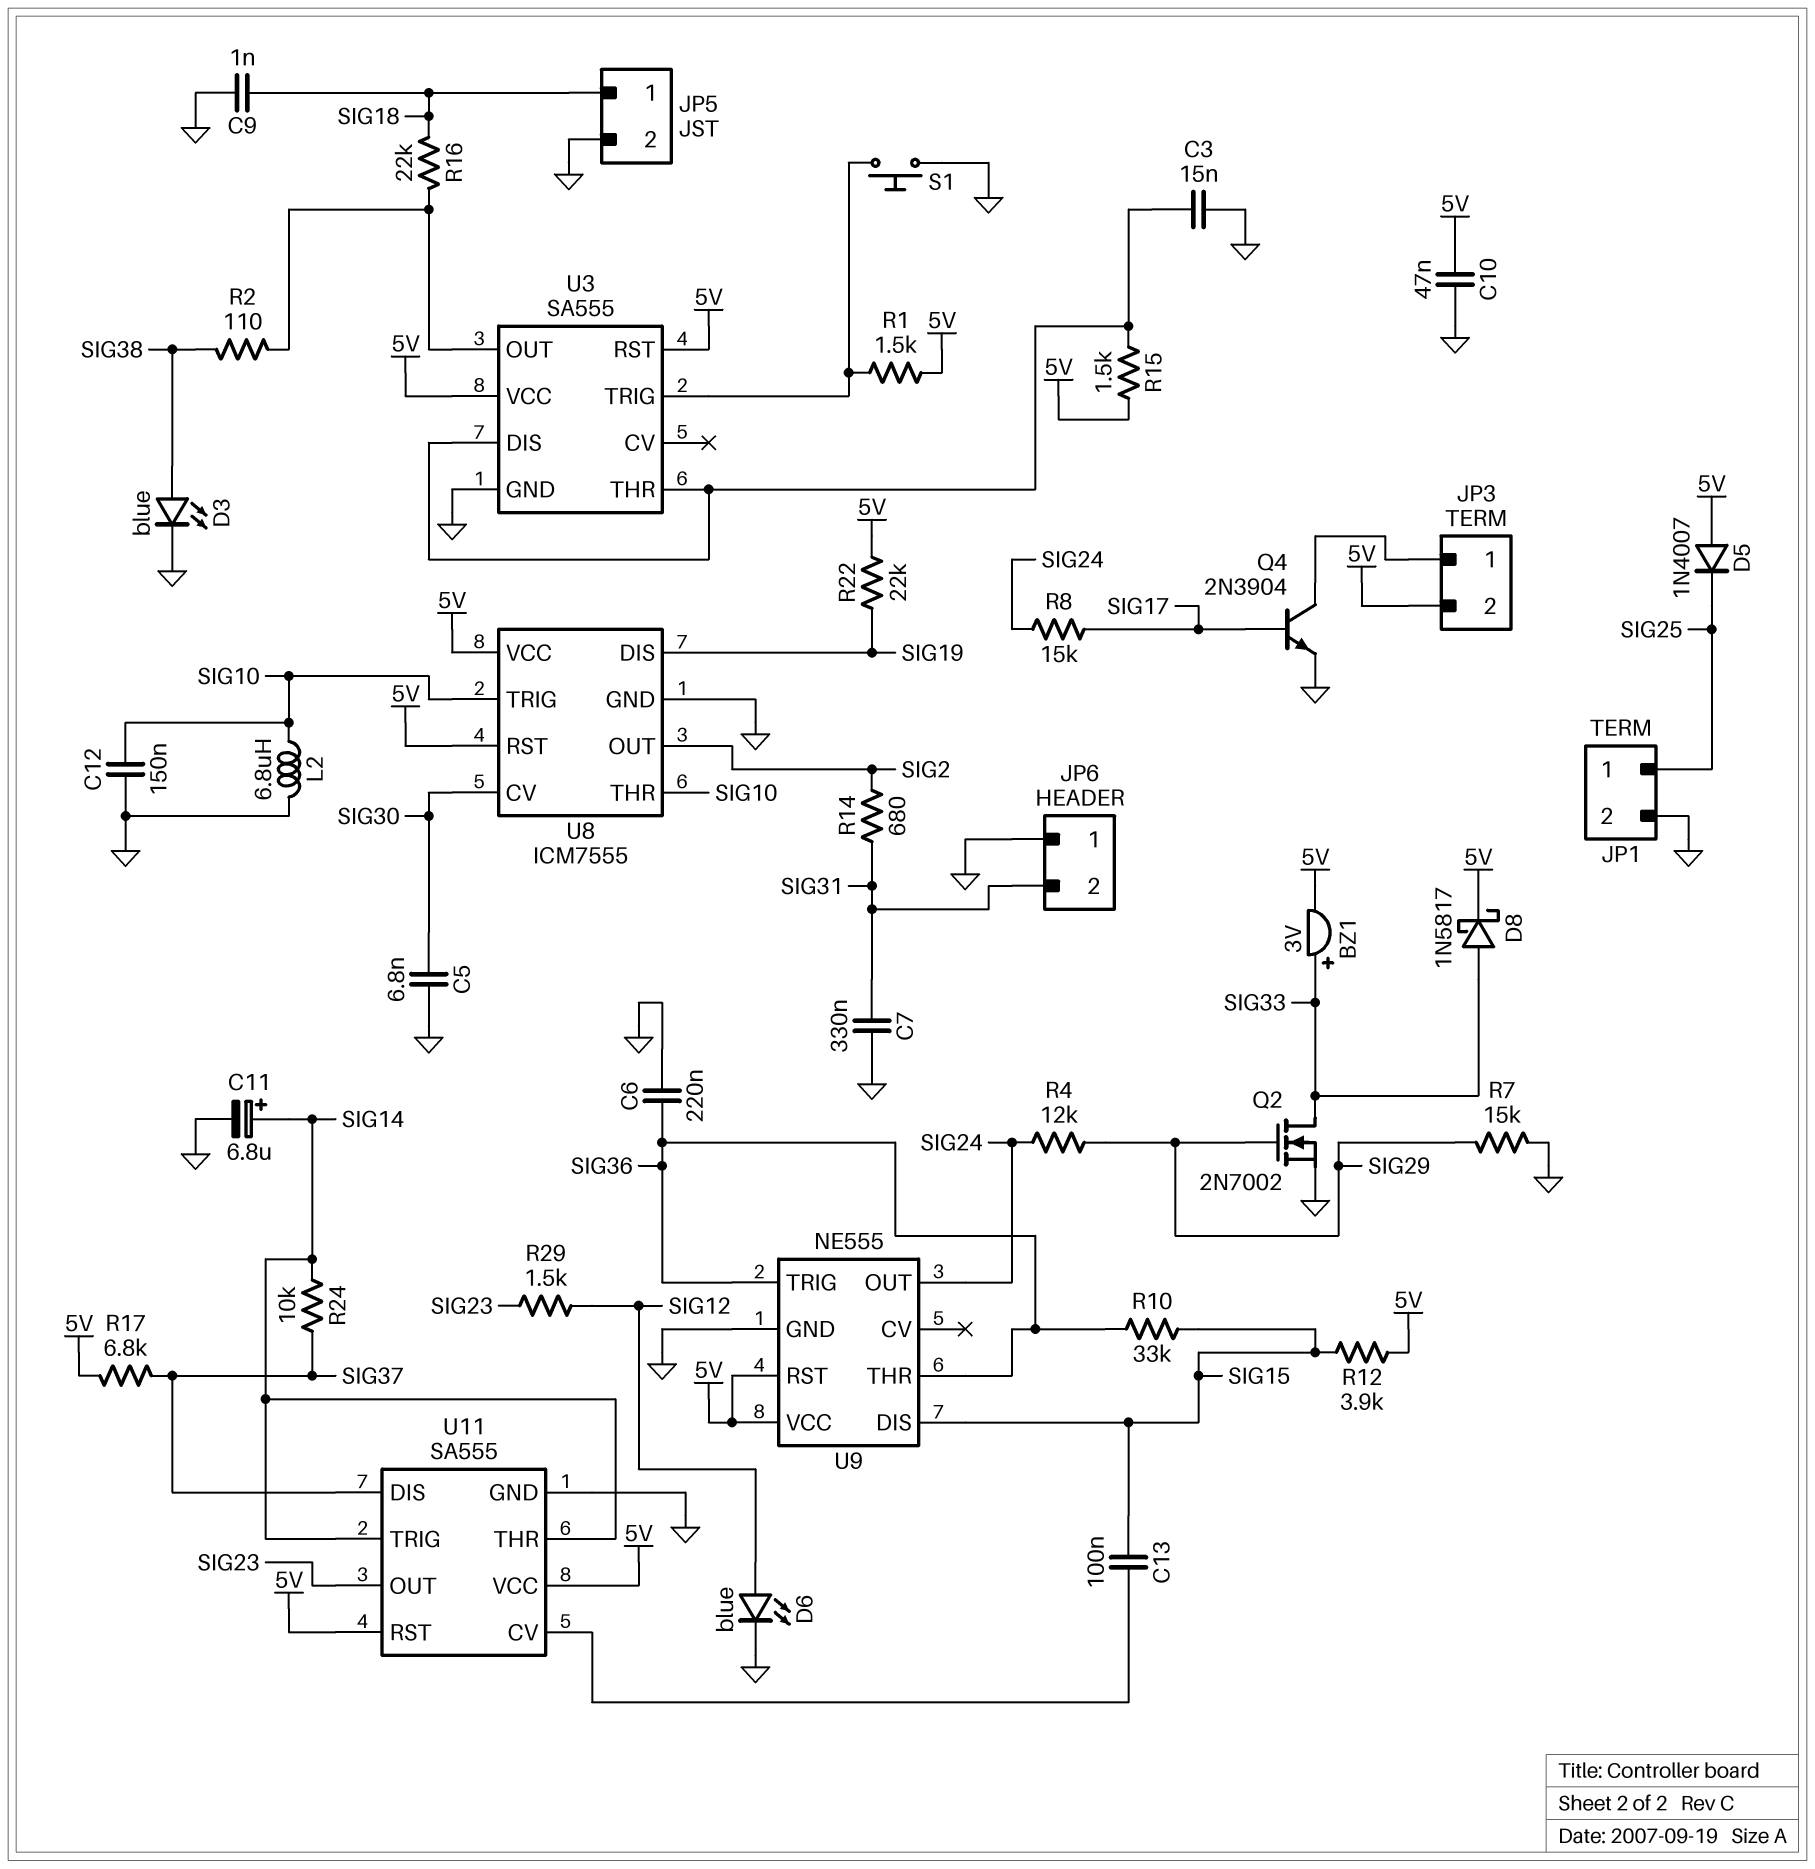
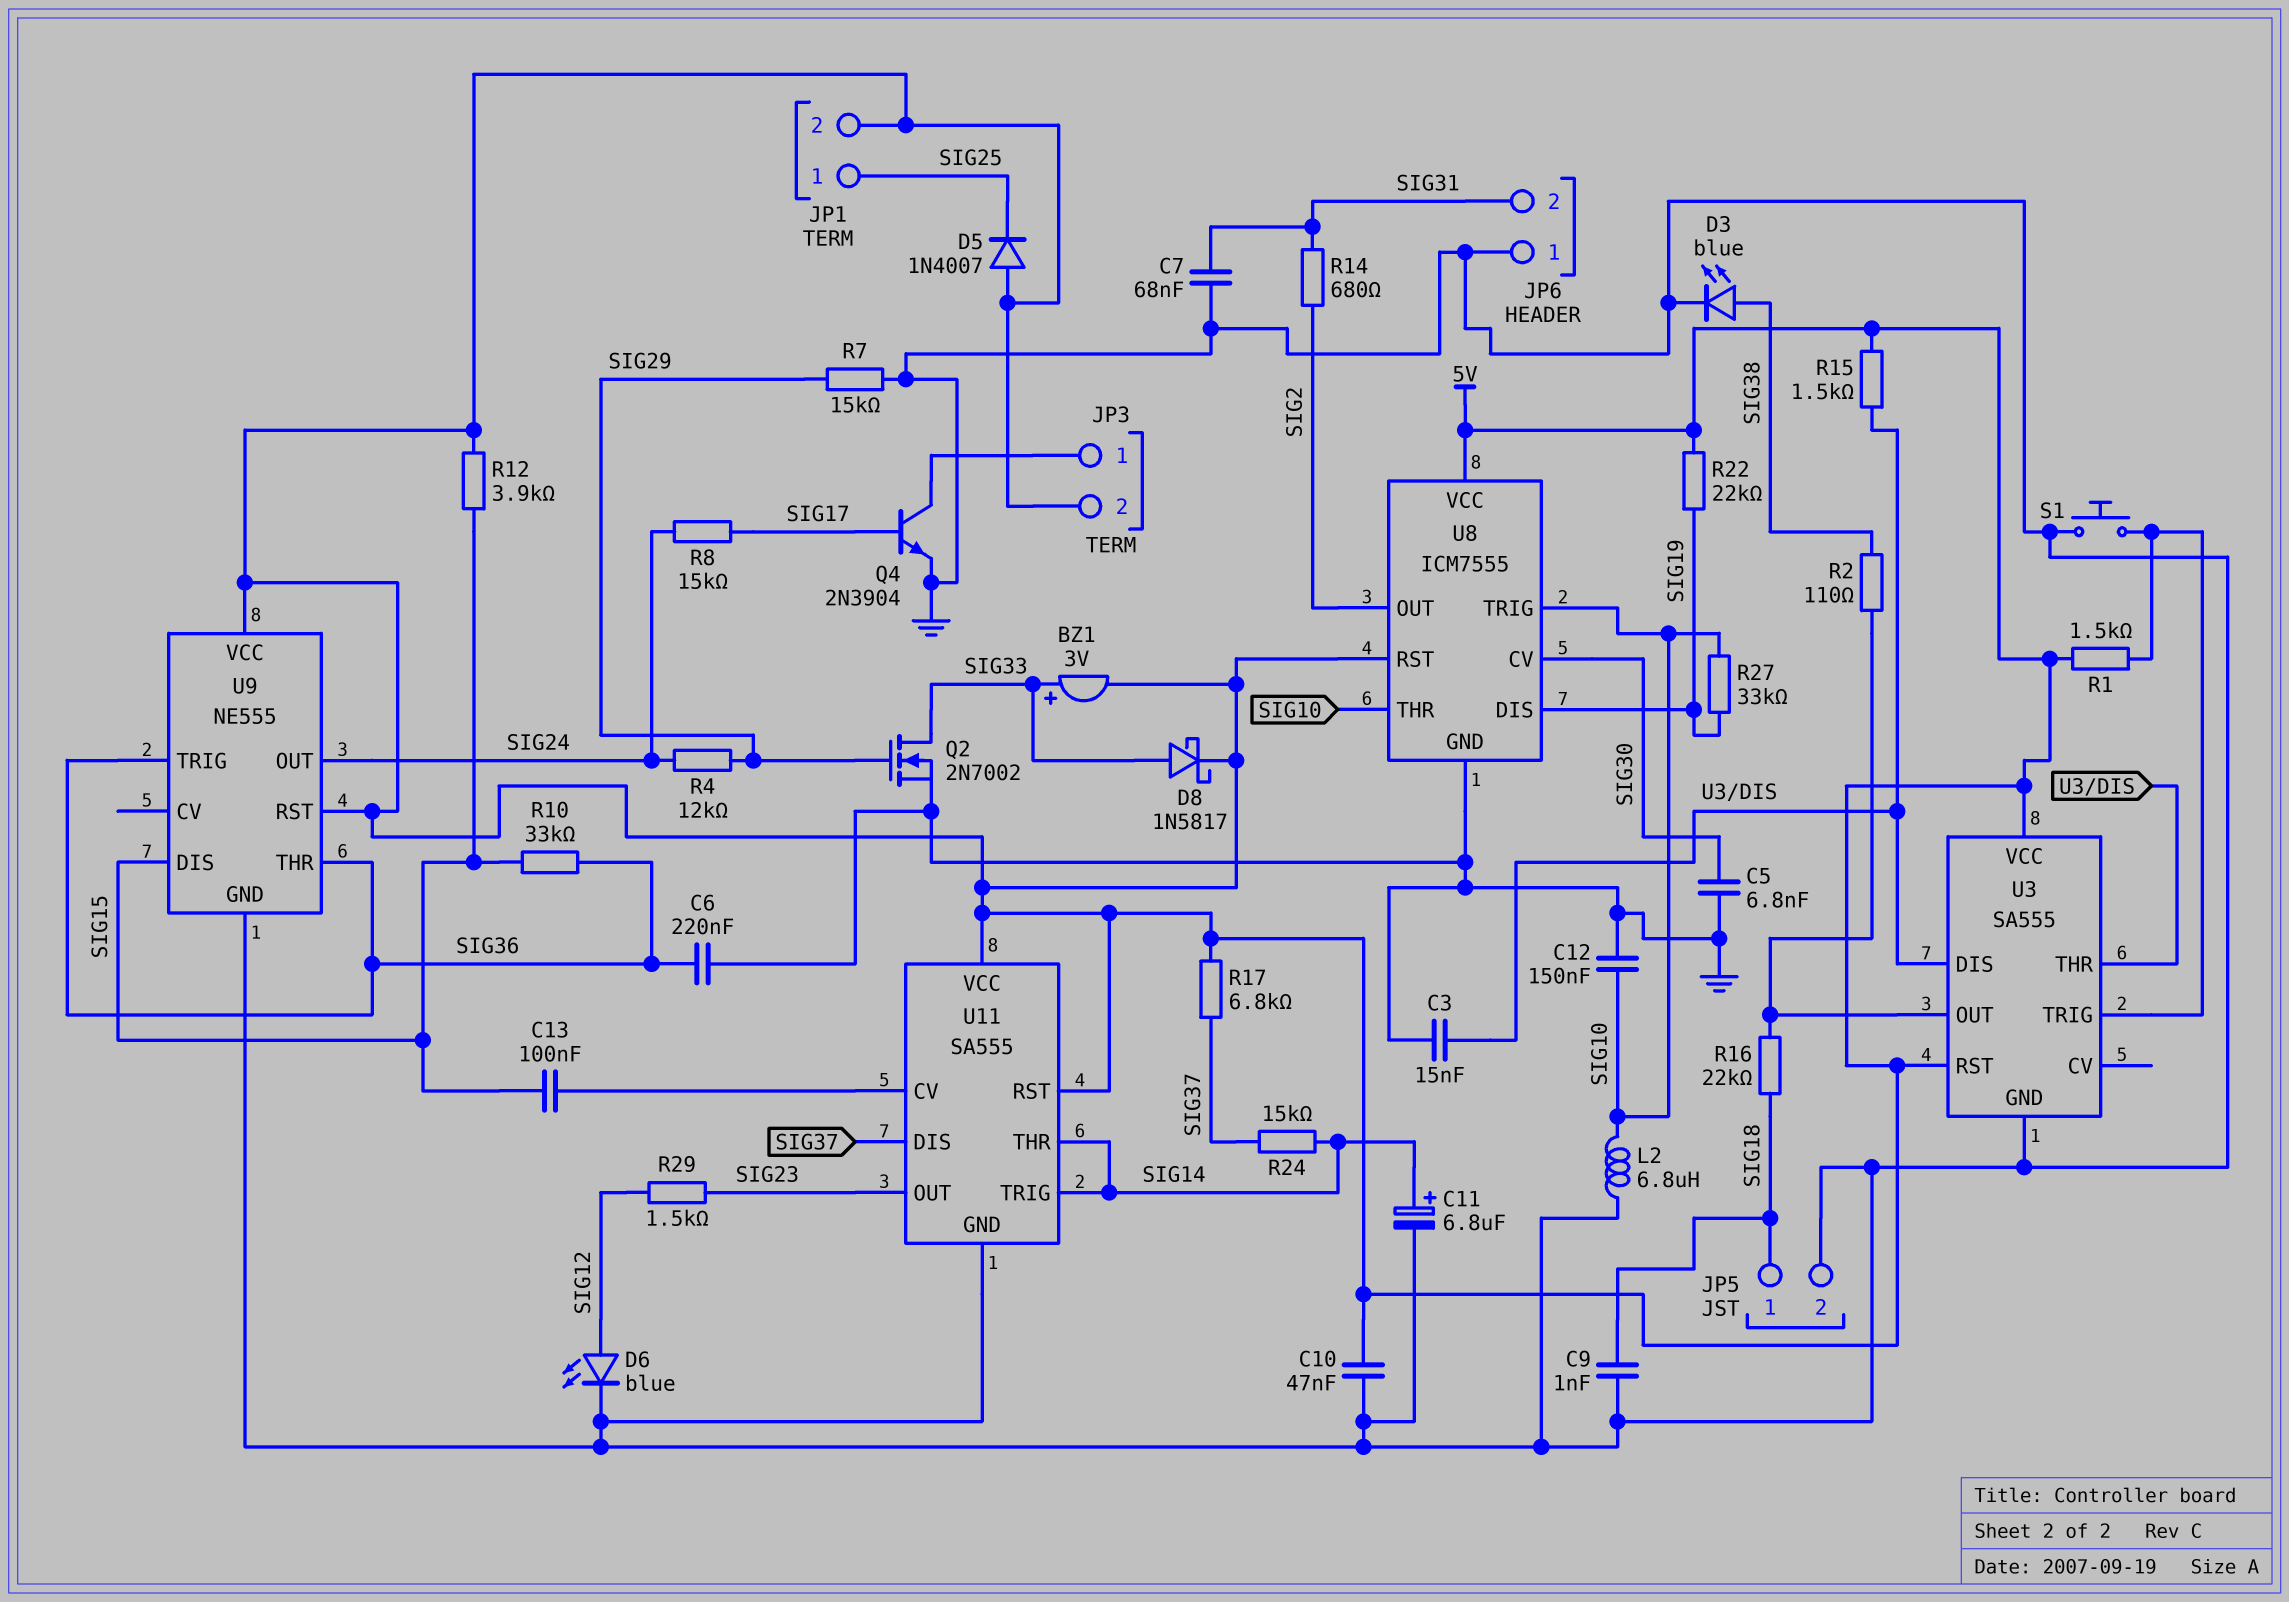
C7: 330nF (GND, SIG31) -> 68nF (GND, SIG31)
JP1 pin 2: GND -> 5V
R24: 10k (SIG14, SIG37) -> 15k (SIG14, SIG37)
R27: none -> 33k (SIG10, SIG19)

